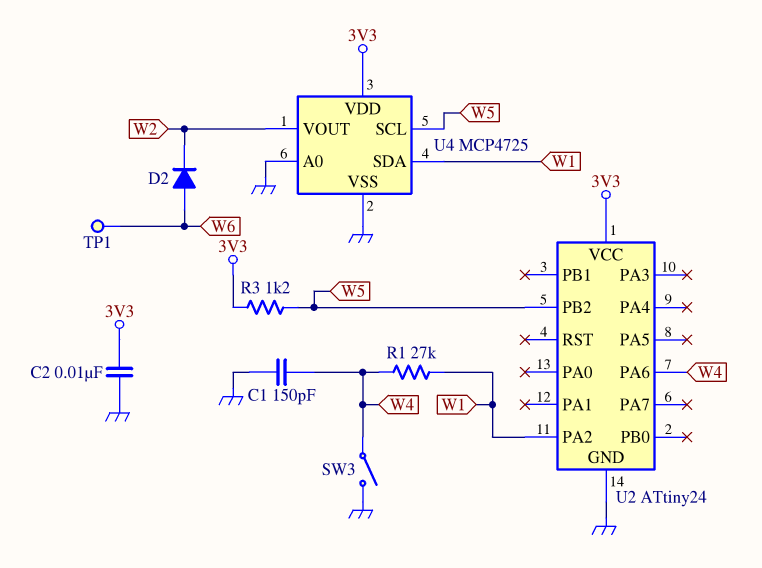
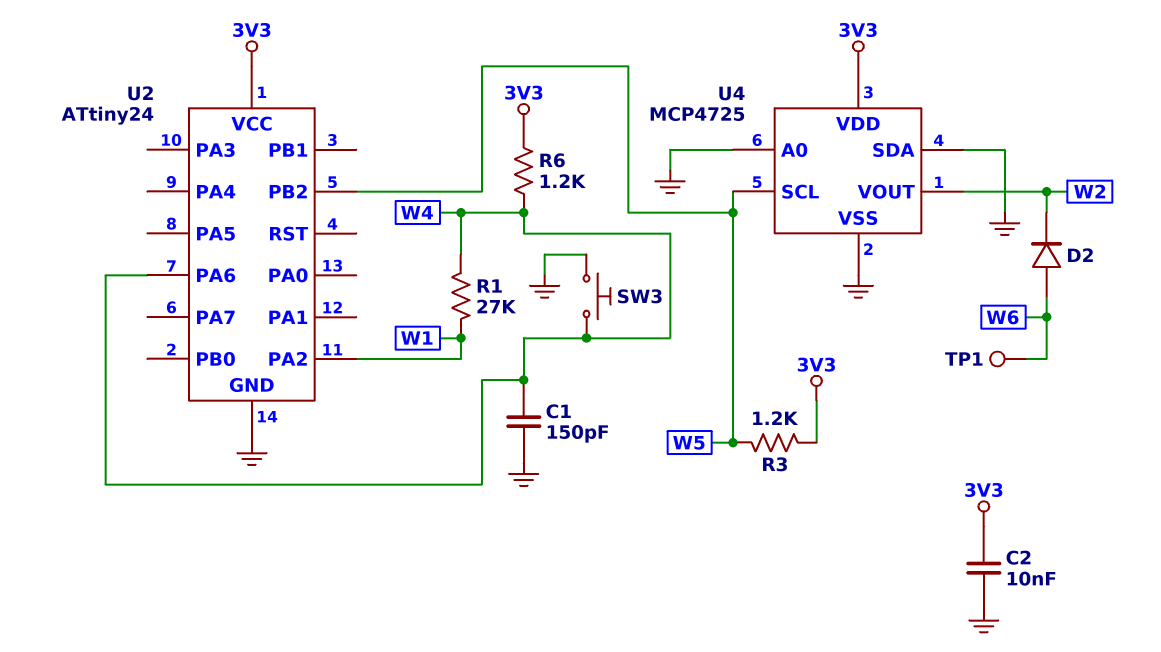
R6: none -> 1.2k (3V3, W4)
SW3: switch (GND, W4) -> button (GND, W4)
U4 pin SDA: W1 -> GND

